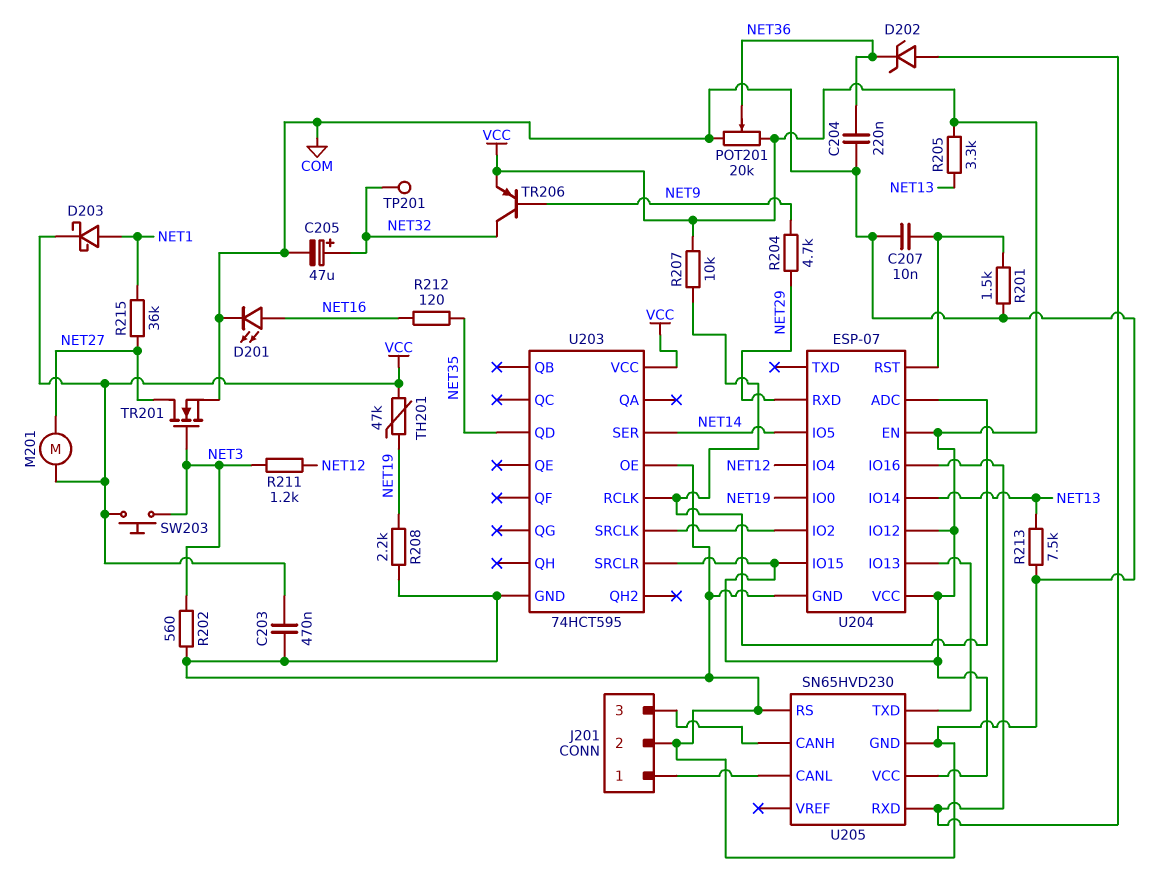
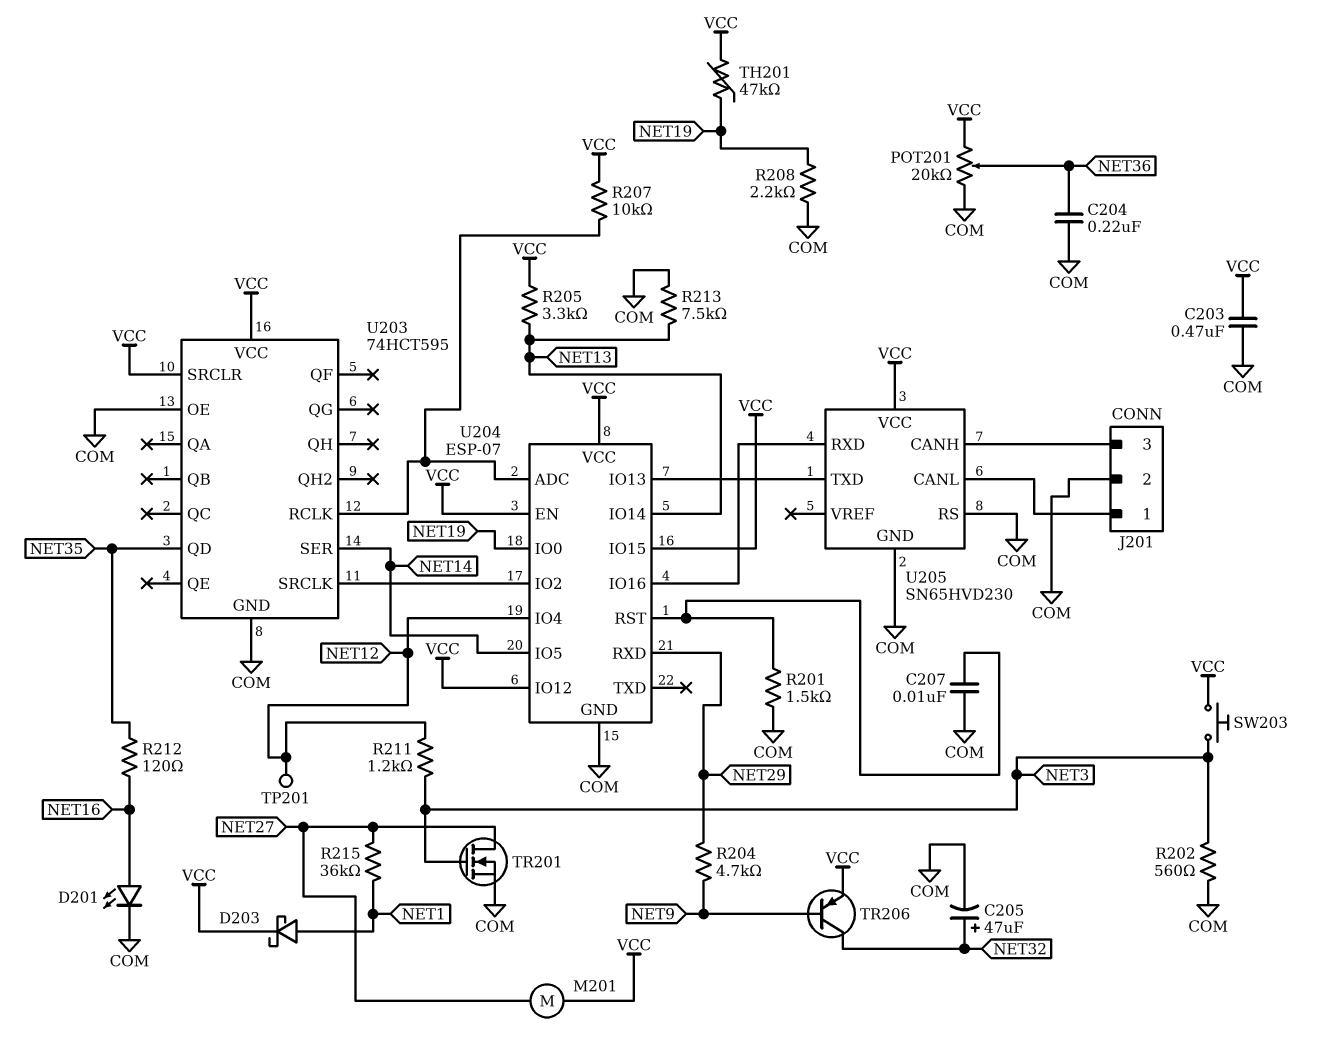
D202: zener (A U204/IO16, K NET36) -> none
TP201: test point (NET32) -> test point (NET12)

